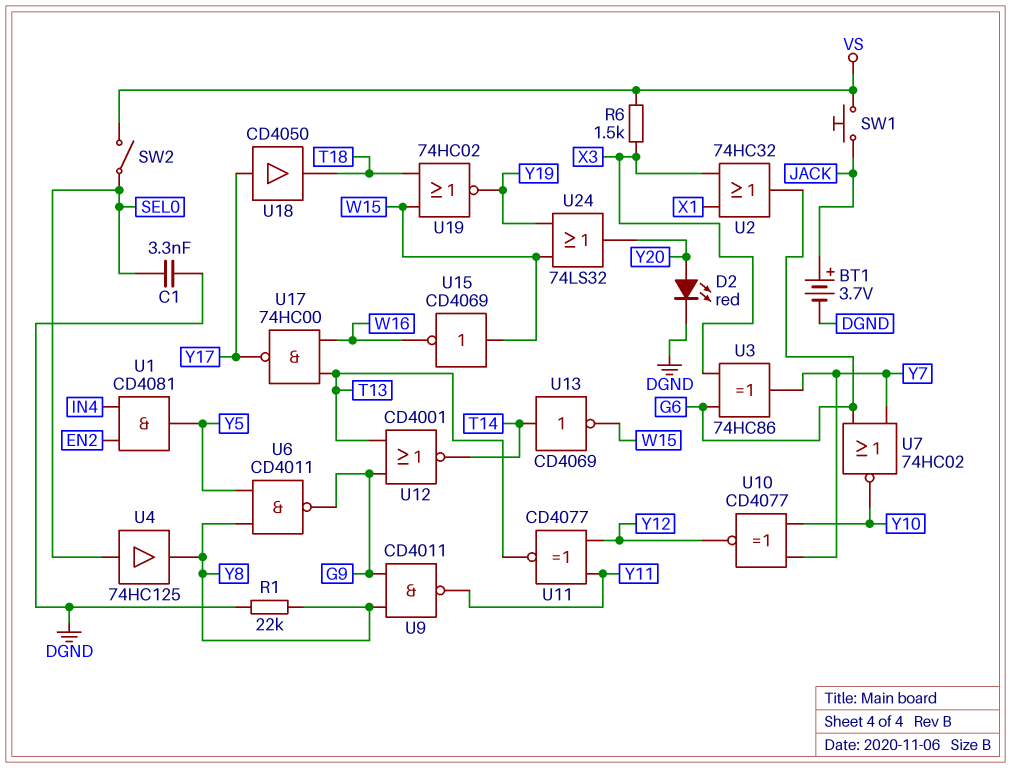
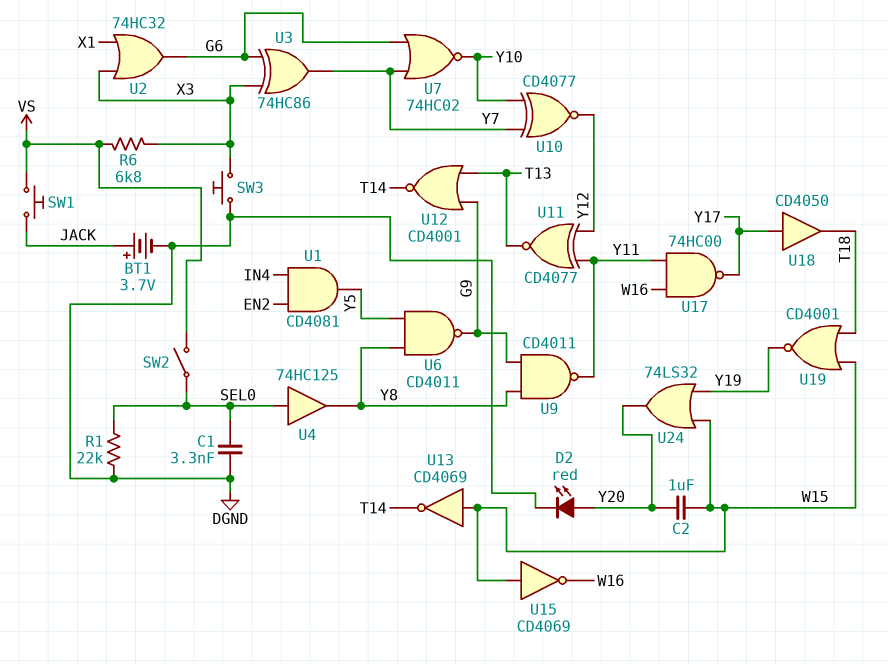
C2: none -> 1uF (W15, Y20)
R1: 22k (DGND, Y8) -> 22k (DGND, SEL0)
R6: 1.5k (VS, X3) -> 6.8k (VS, X3)
SW3: none -> button (DGND, X3)
U13: NOT CD4069 (in T14, out W15) -> NOT CD4069 (in W15, out T14)
U17: NAND 74HC00 (in T13, in W16, out Y17) -> NAND 74HC00 (in W16, in Y11, out Y17)
U19: NOR 74HC02 (in T18, in W15, out Y19) -> NOR CD4001 (in T18, in W15, out Y19)

